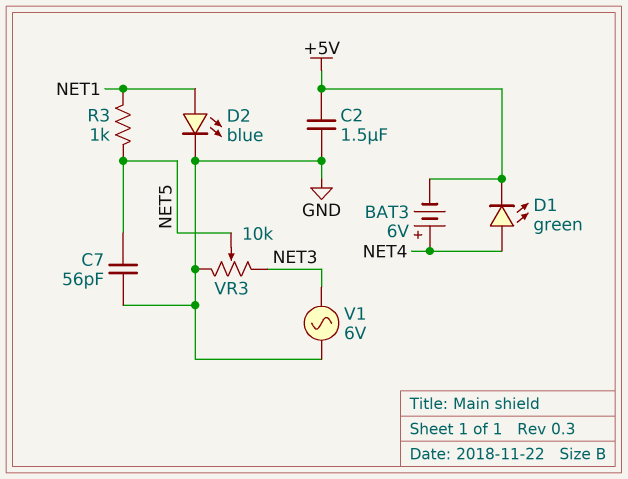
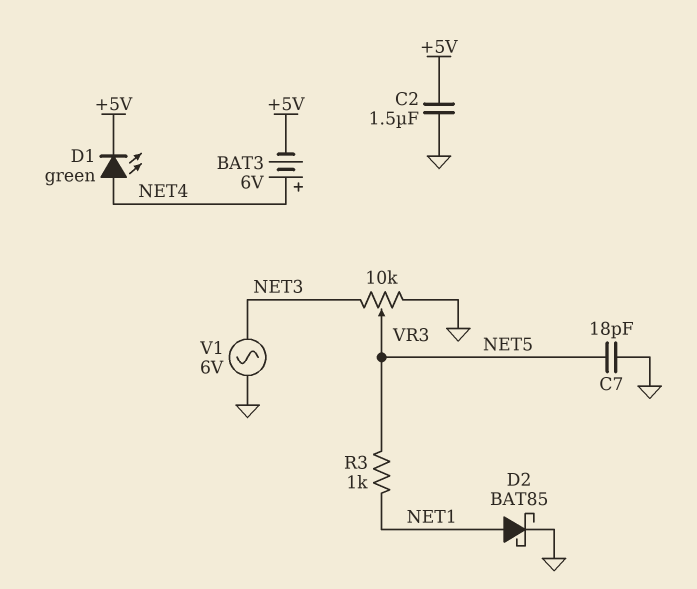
C7: 56pF (GND, NET5) -> 18pF (GND, NET5)
D2: LED blue (A NET1, K GND) -> schottky BAT85 (A NET1, K GND)

